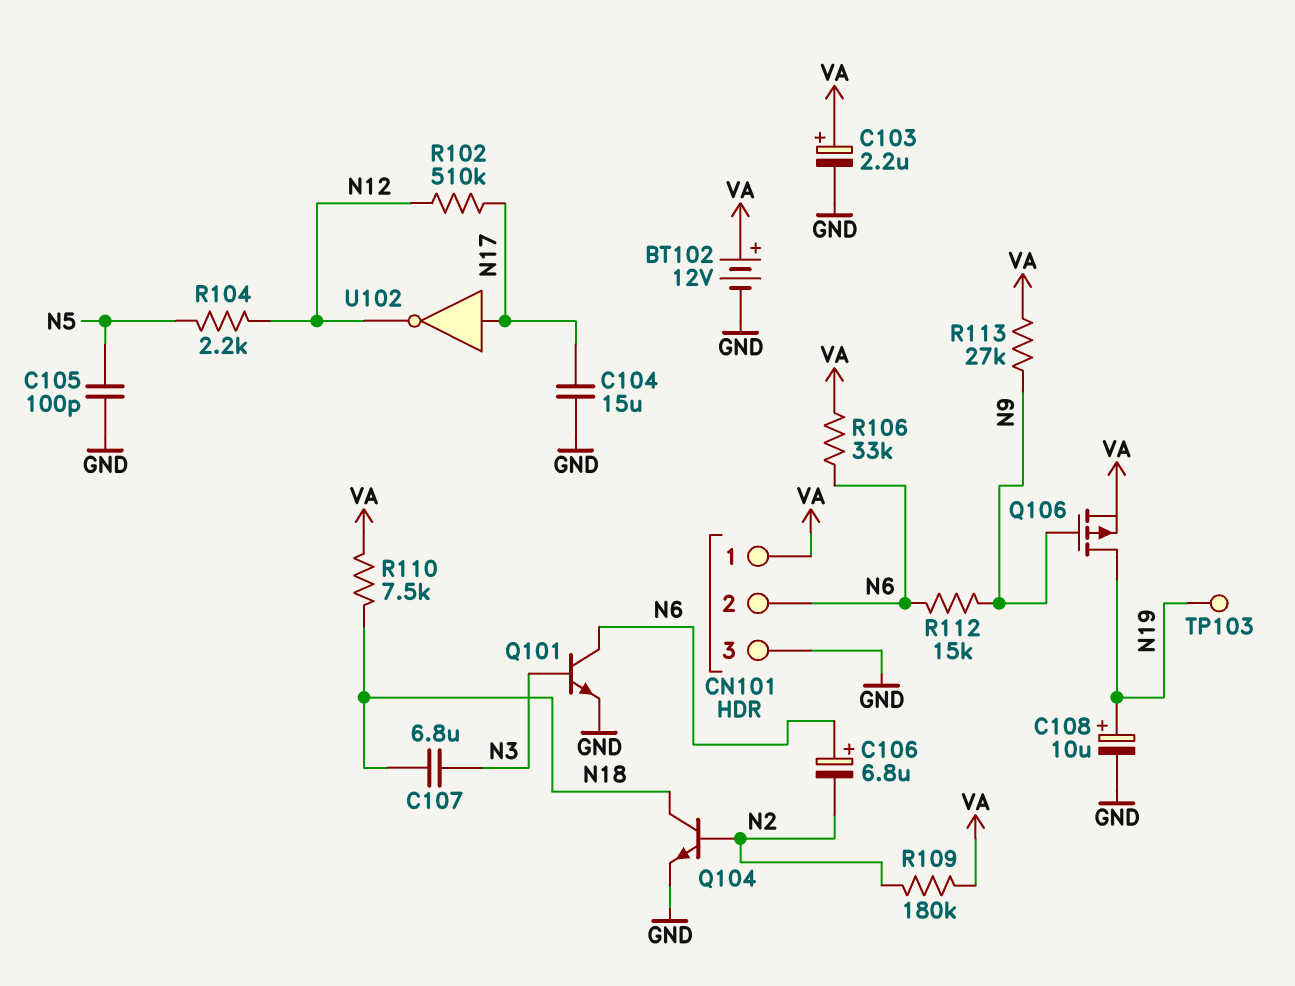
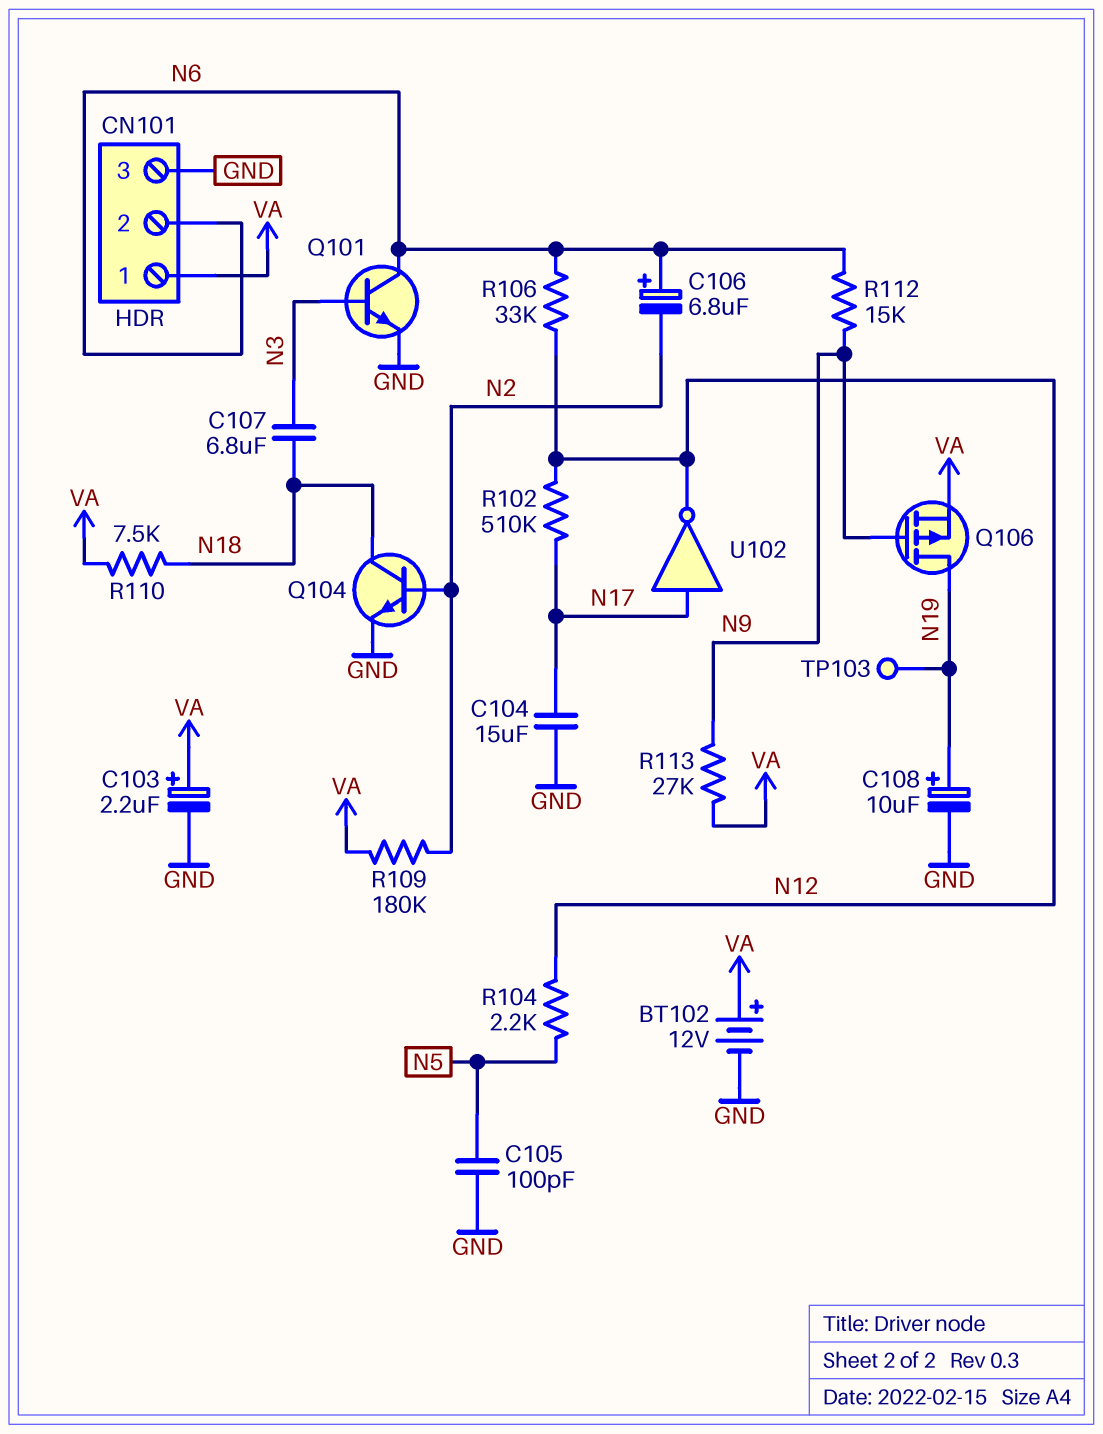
R106: 33k (N6, VA) -> 33k (N6, N12)

